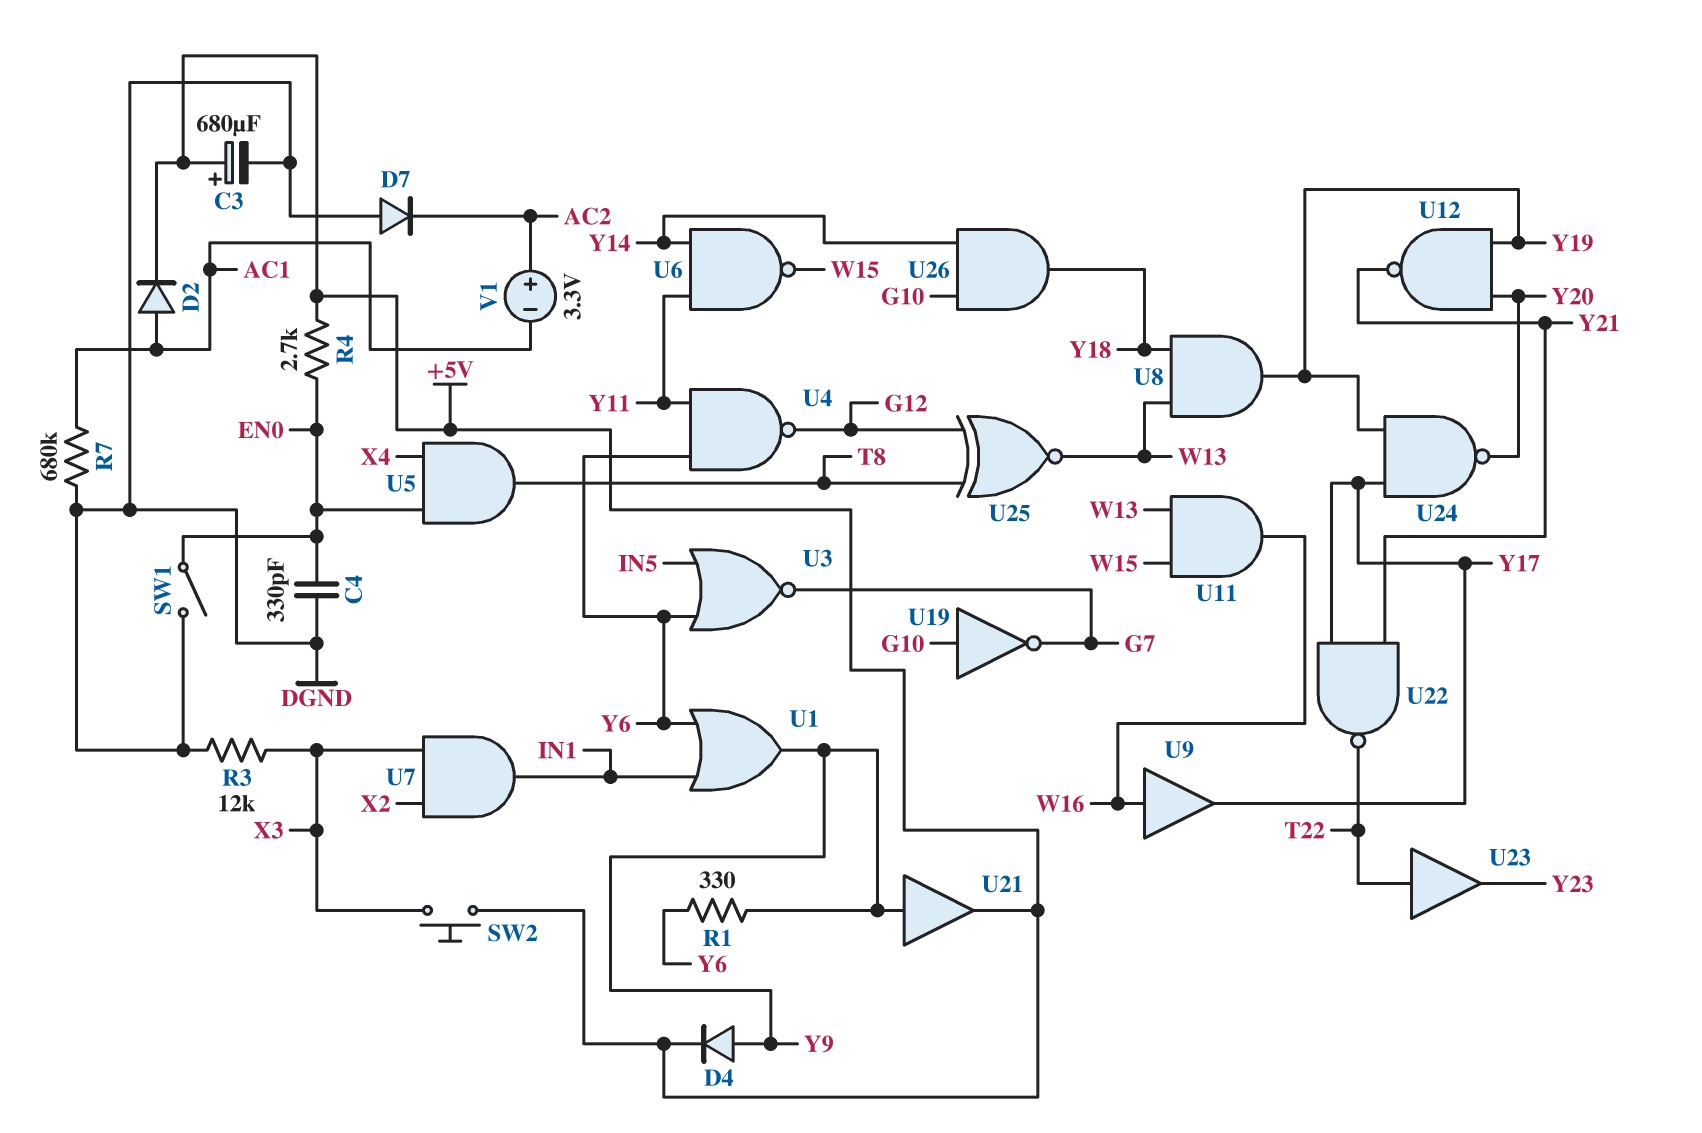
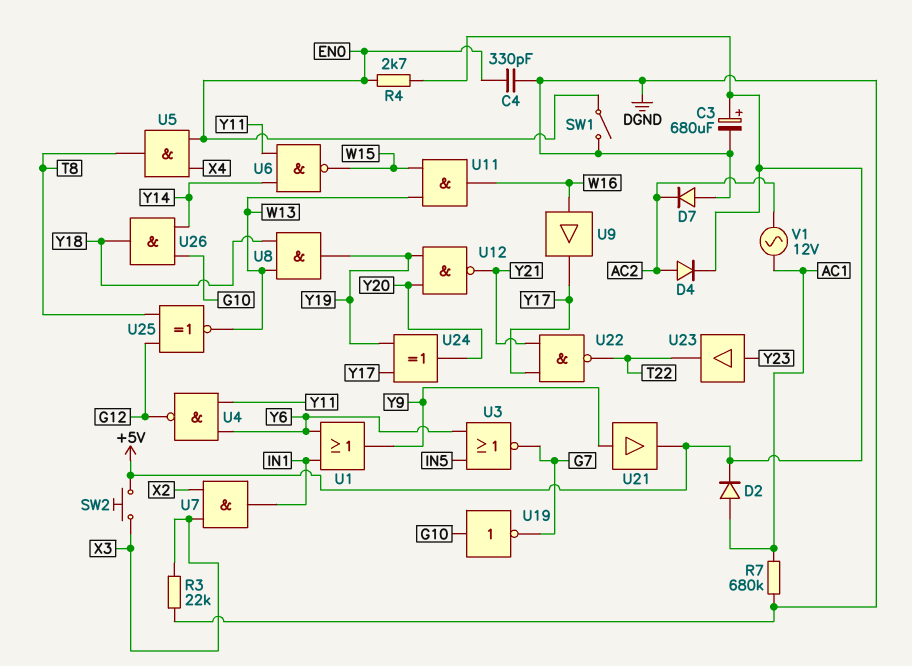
D4: diode (A Y9, K +5V) -> diode (A AC2, K +5V)
R1: 330 (Y6, Y9) -> none
R3: 12k (DGND, X3) -> 22k (DGND, X3)
U23: buffer (in T22, out Y23) -> buffer (in Y23, out T22)
U24: NAND (in Y17, in Y19, out Y20) -> XOR (in Y17, in Y19, out Y20)
V1: 3.3V (plus AC2, minus AC1) -> AC 12V (AC1, AC2)

